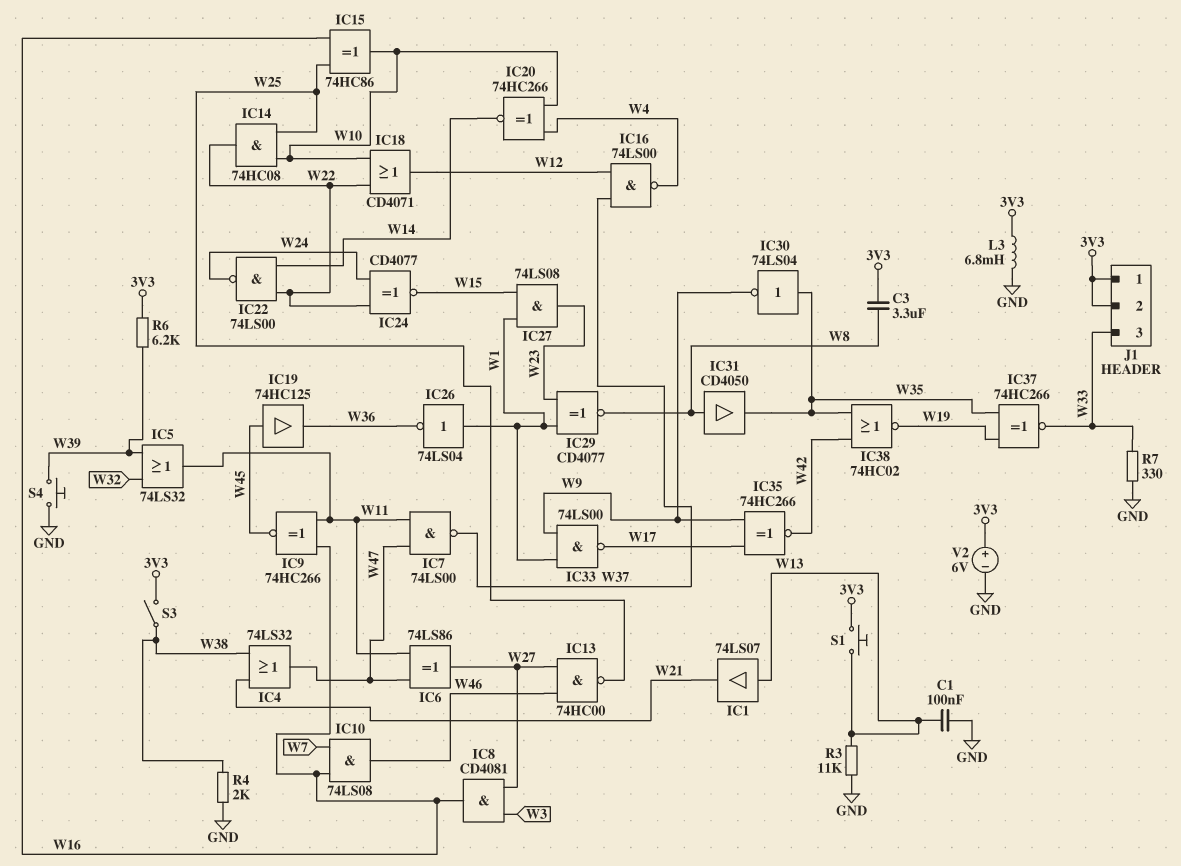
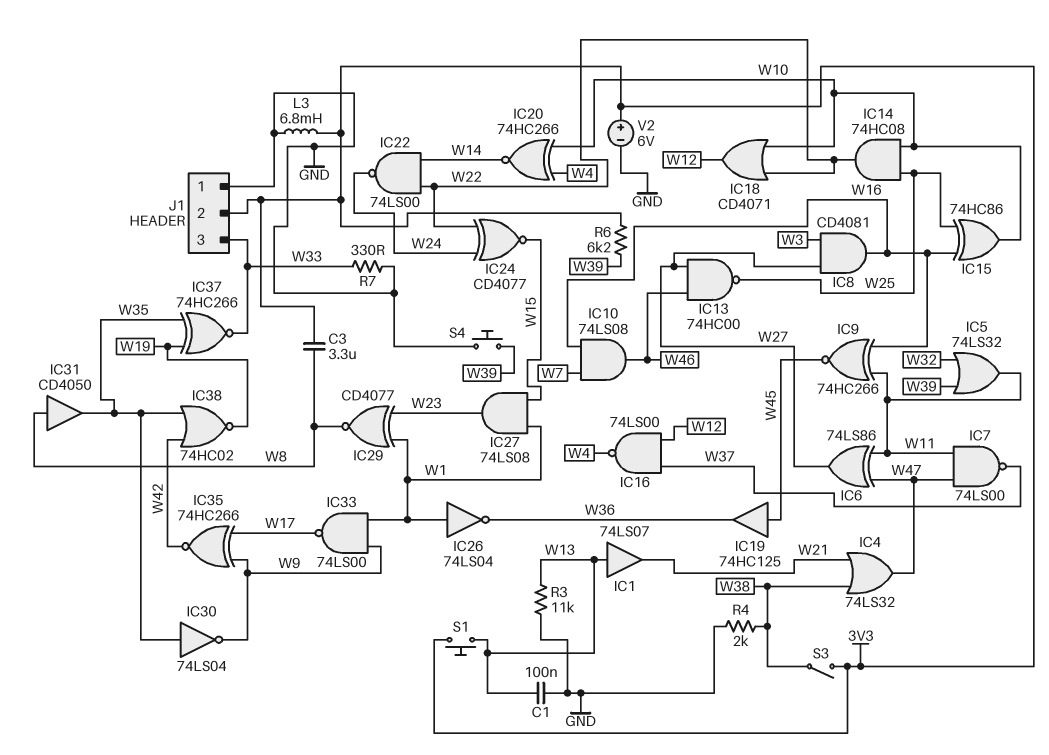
J1 pin 1: 3V3 -> GND

